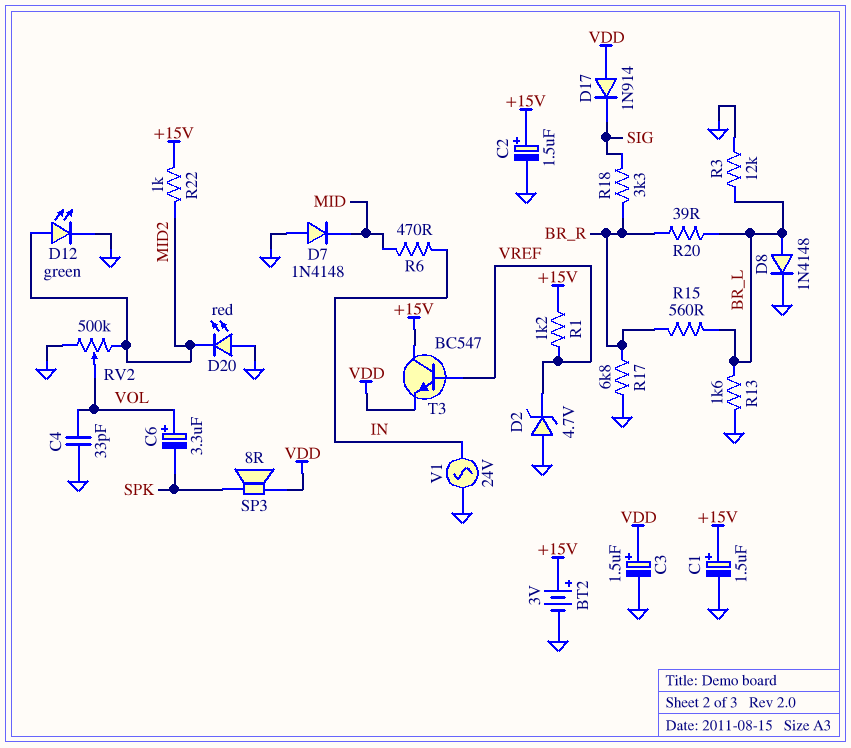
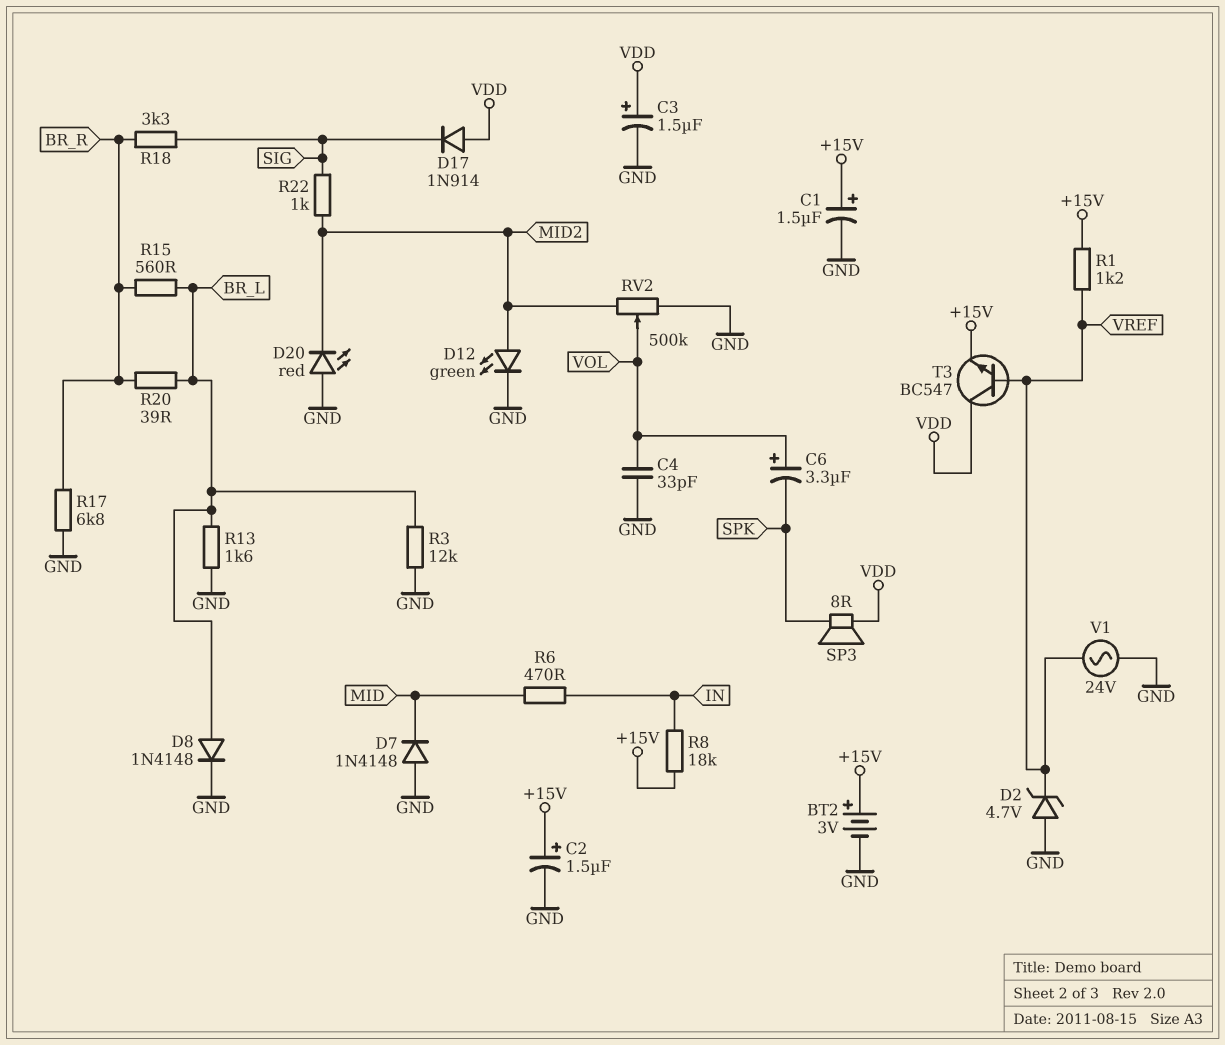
R8: none -> 18k (+15V, IN)
R22: 1k (+15V, MID2) -> 1k (MID2, SIG)
T3: NPN BC547 (B VREF, C +15V, E VDD) -> NPN BC547 (B VREF, C VDD, E +15V)
V1: AC 24V (GND, IN) -> AC 24V (GND, VREF)

